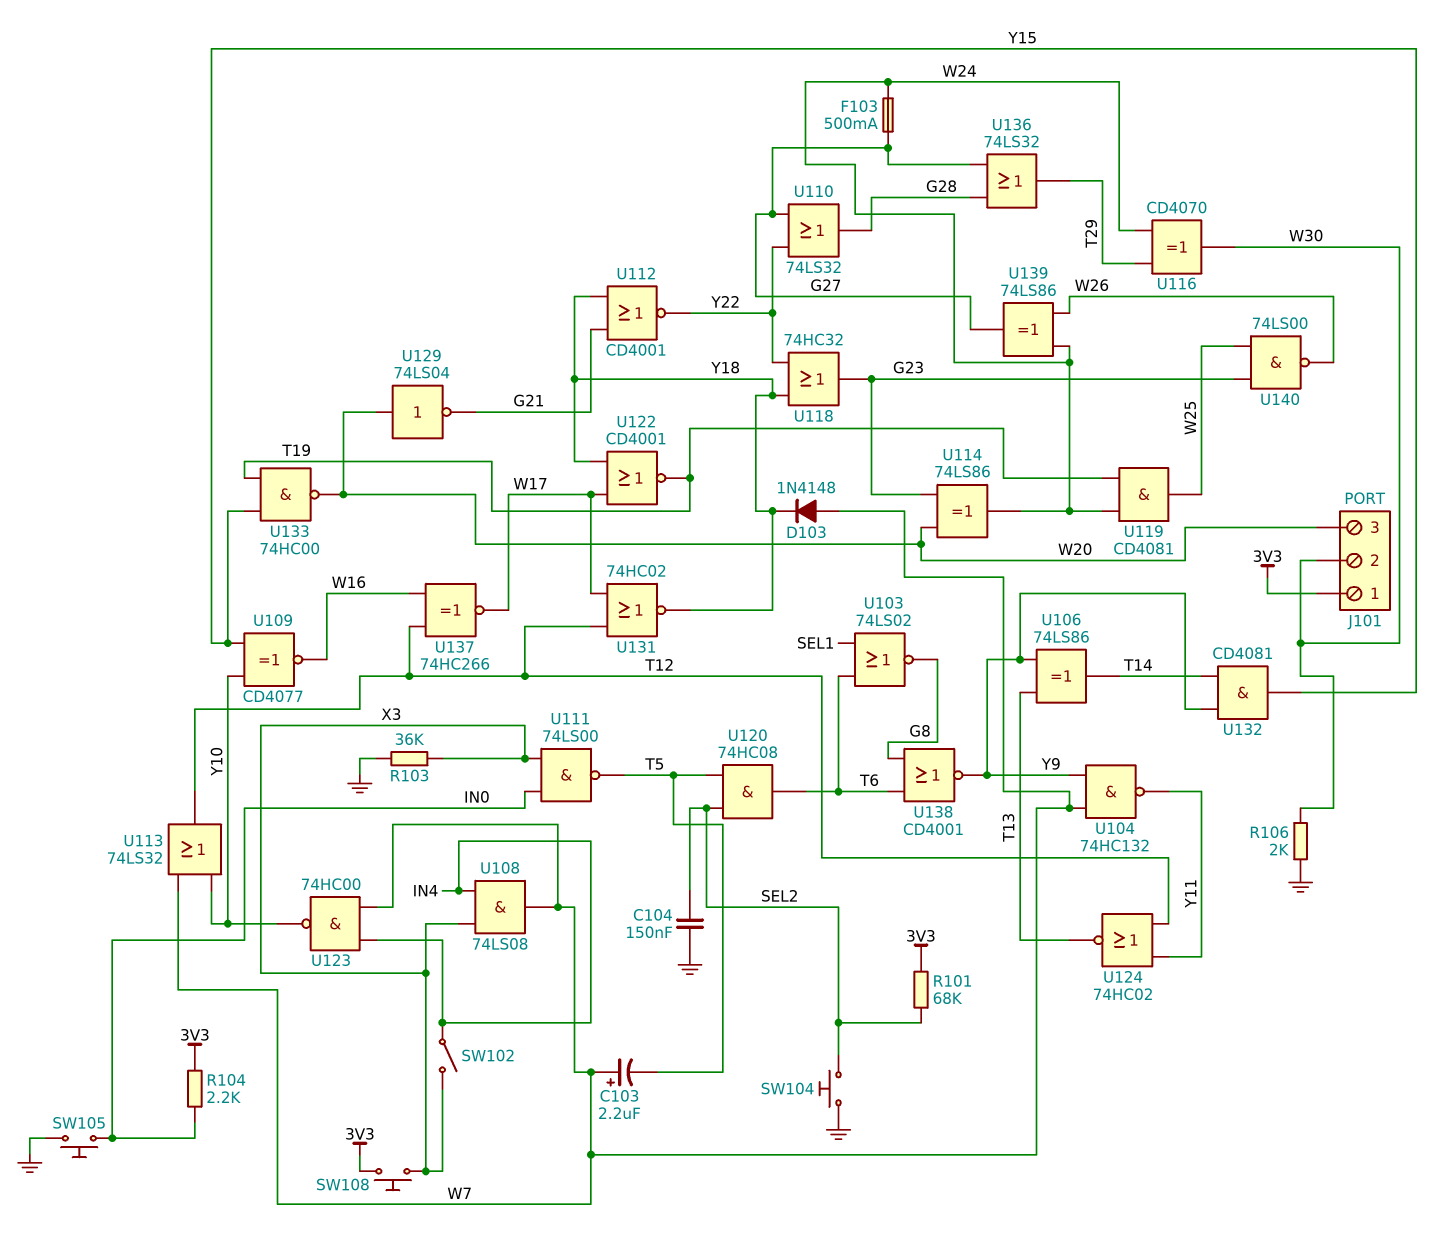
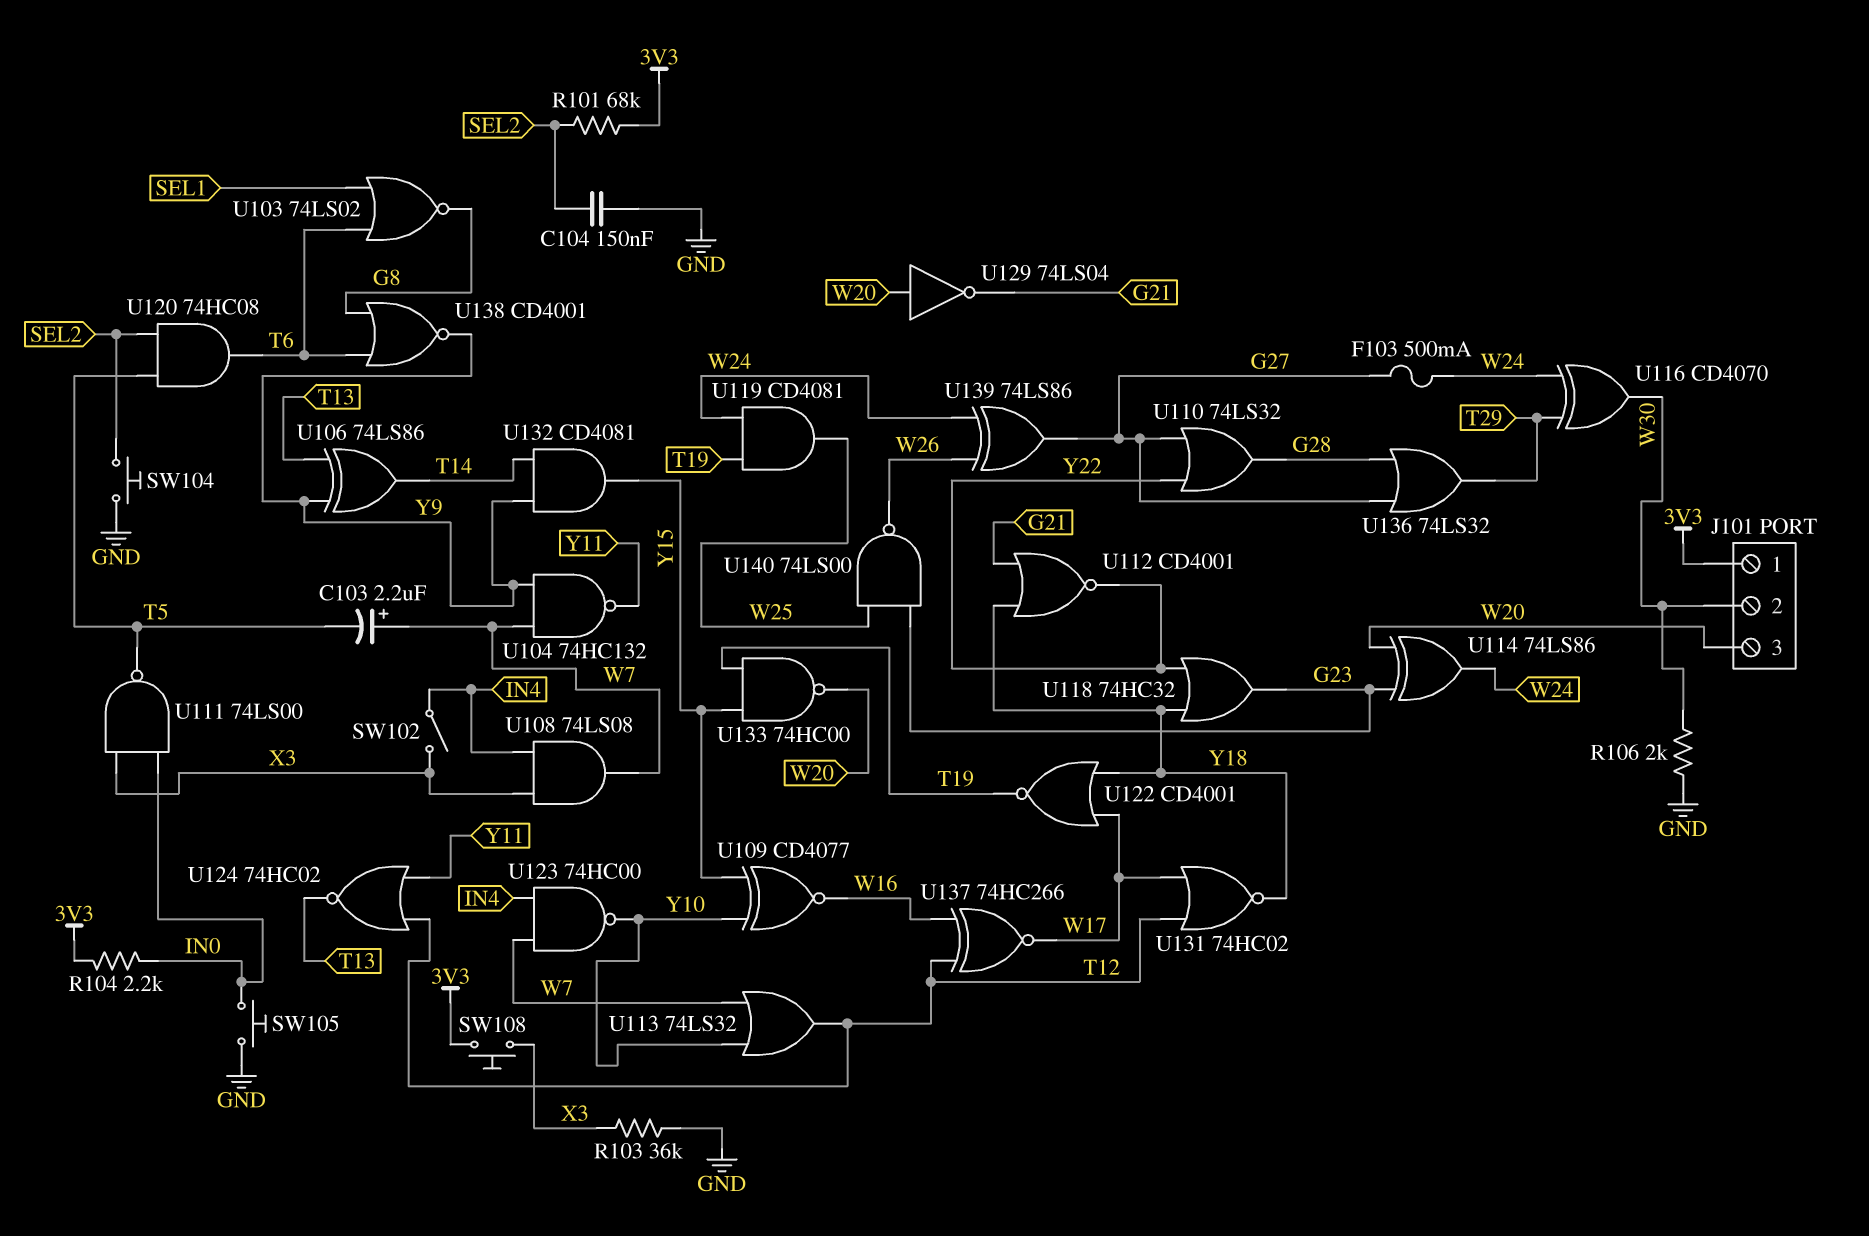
D103: diode 1N4148 (A W7, K Y18) -> none

